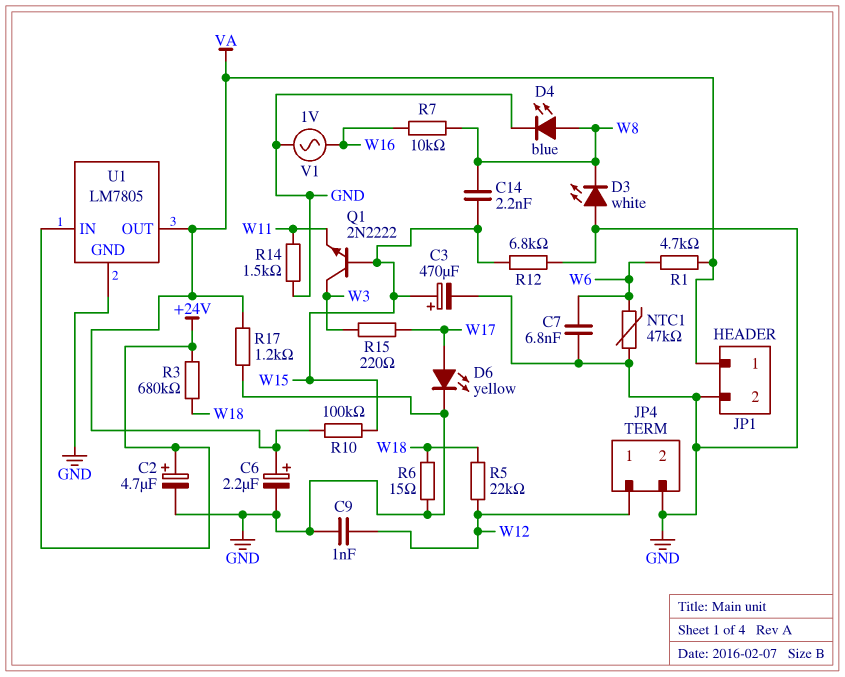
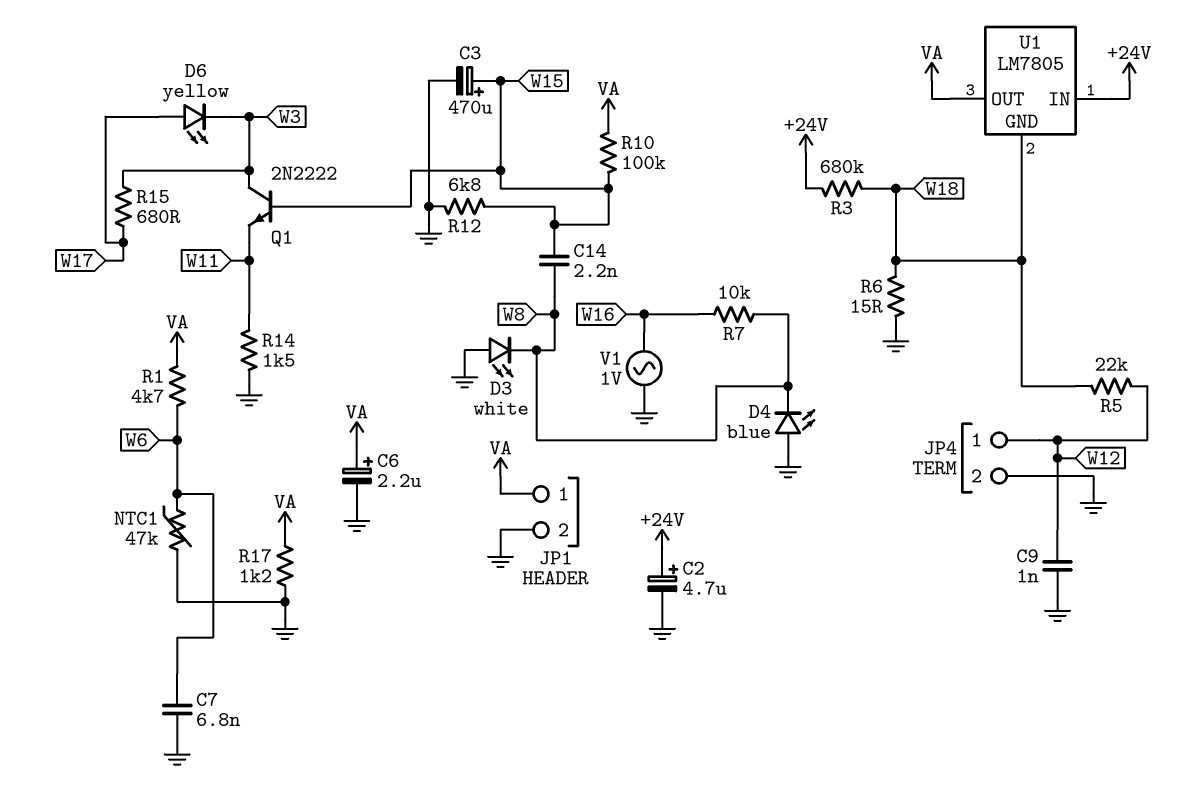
D4: LED blue (A W8, K GND) -> LED blue (A GND, K W8)
D6: LED yellow (A W17, K GND) -> LED yellow (A W17, K W3)
R15: 220 (W3, W17) -> 680 (W3, W17)
U1 pin GND: GND -> W18

